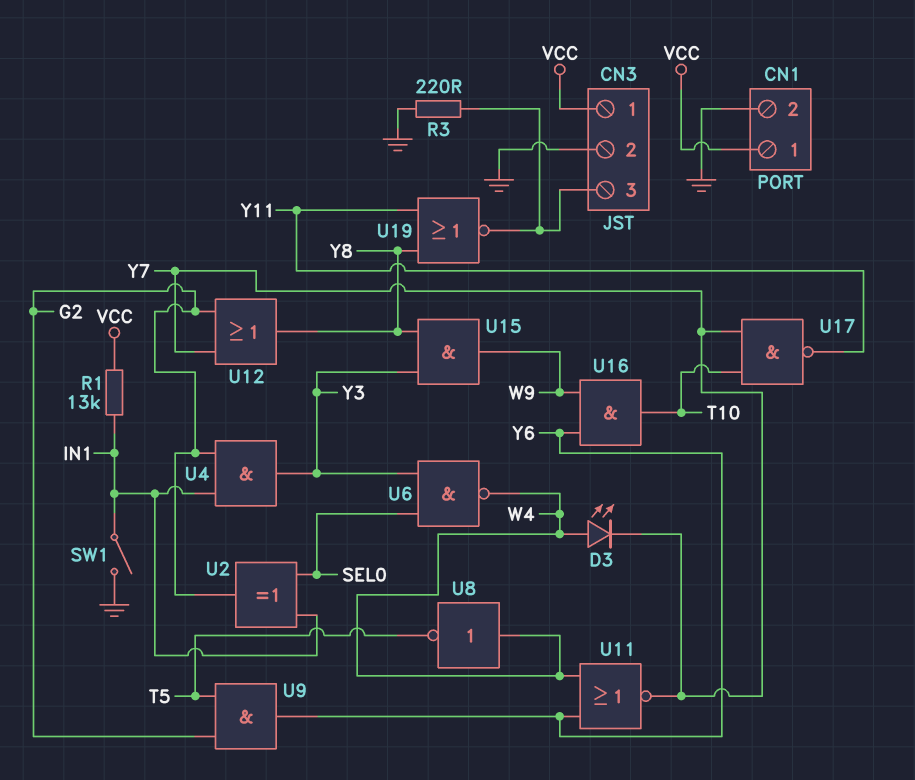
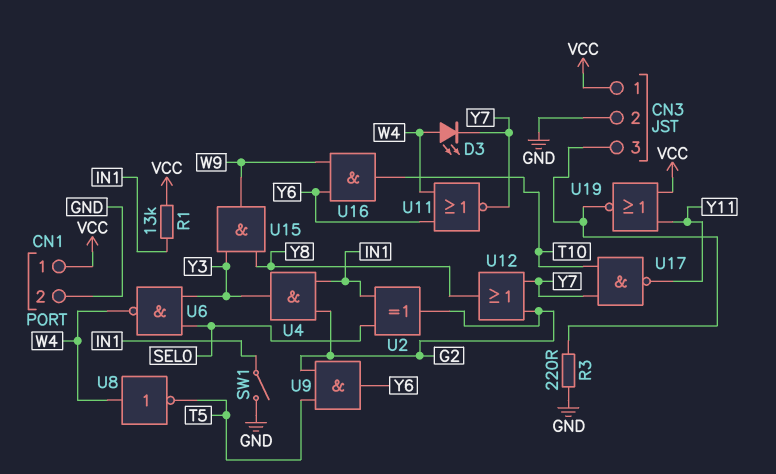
U19: NOR (in Y8, in Y11, out CN3/3) -> NOR (in VCC, in Y11, out CN3/3)

